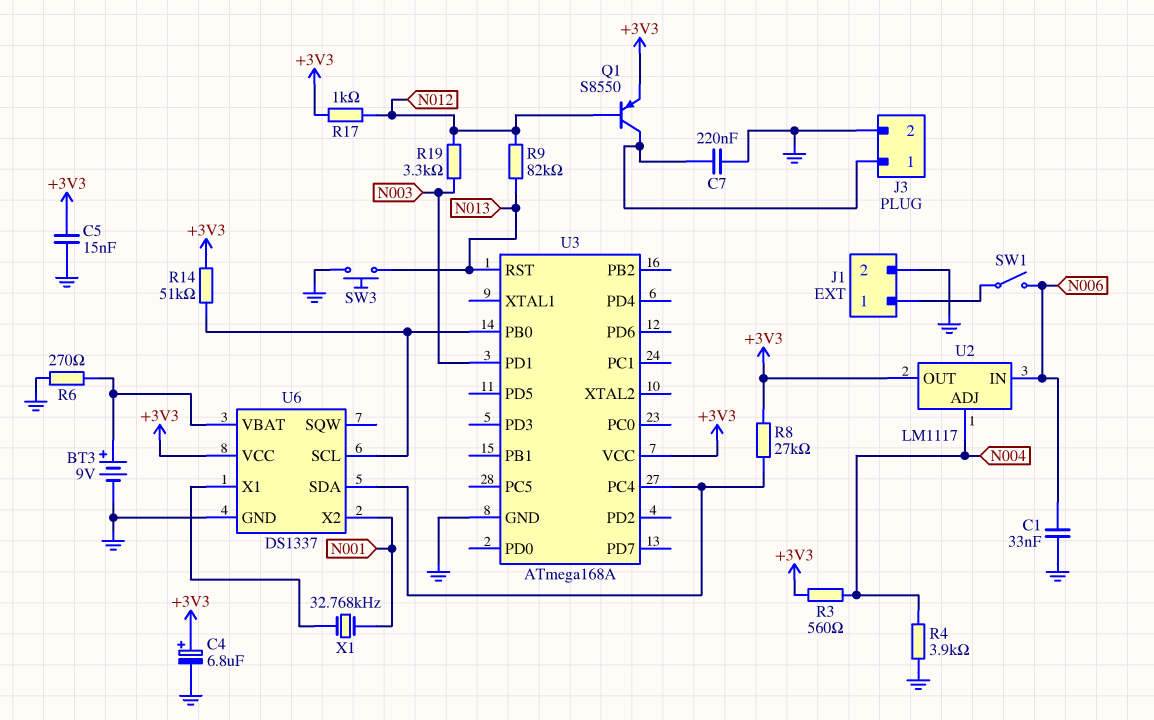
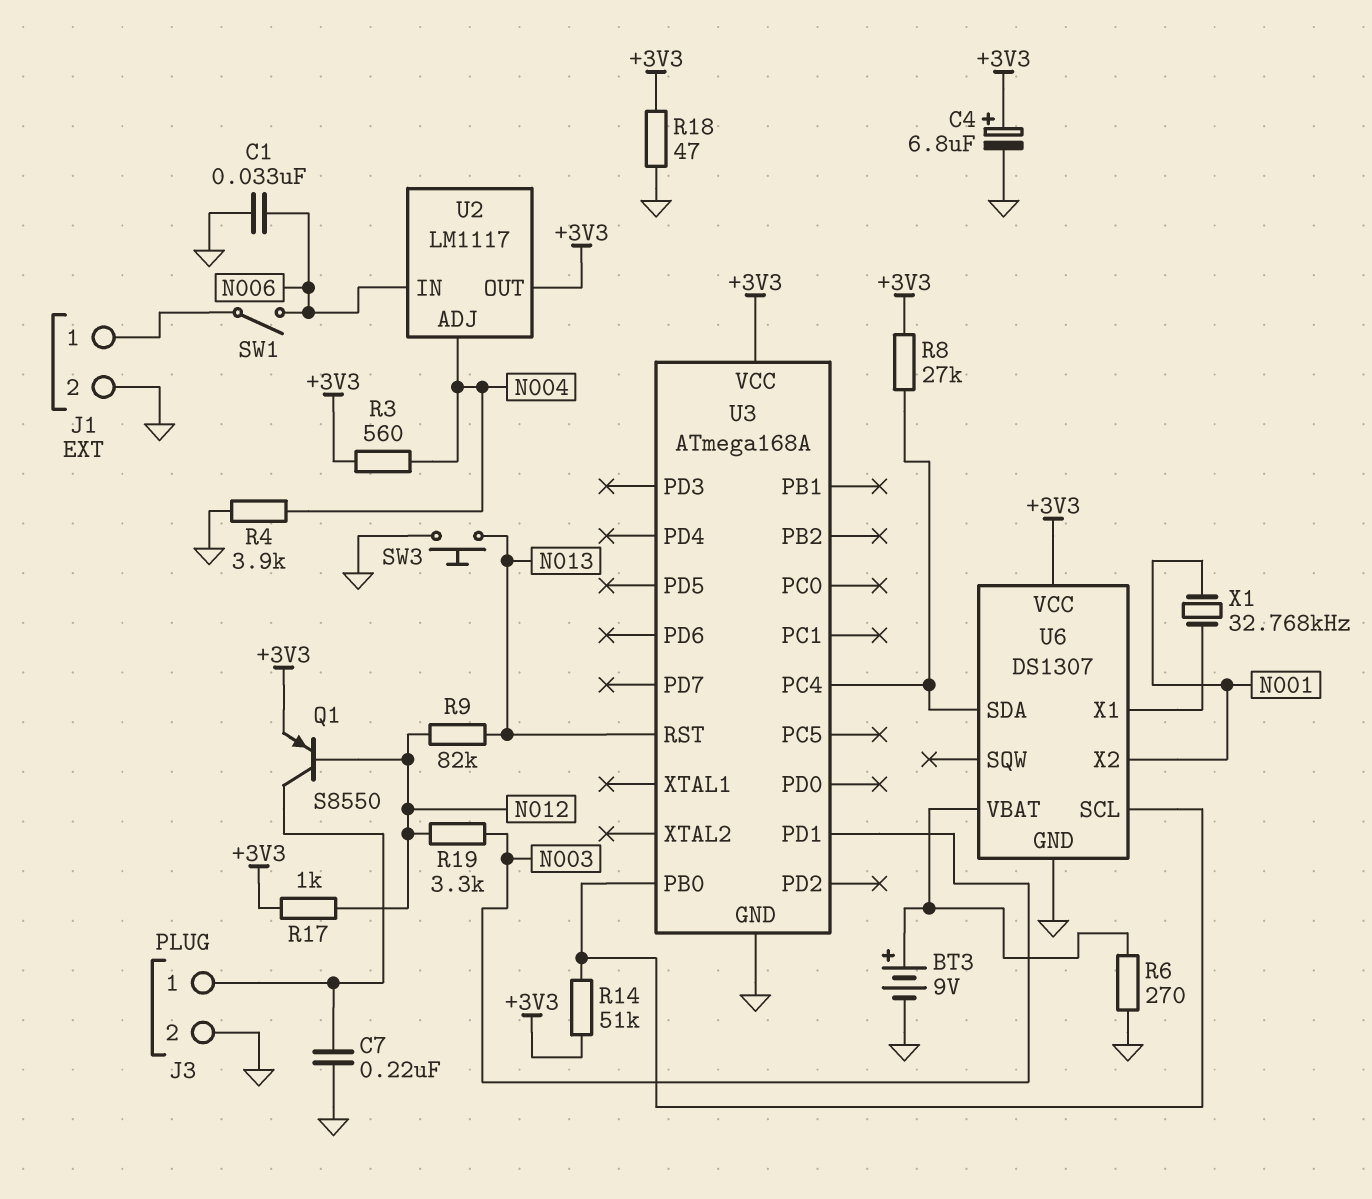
C5: 15nF (+3V3, GND) -> none
R18: none -> 47 (+3V3, GND)
U6: DS1337 -> DS1307

